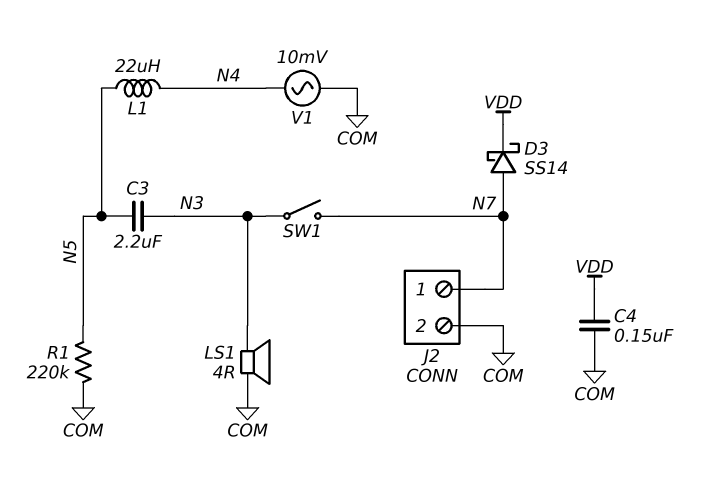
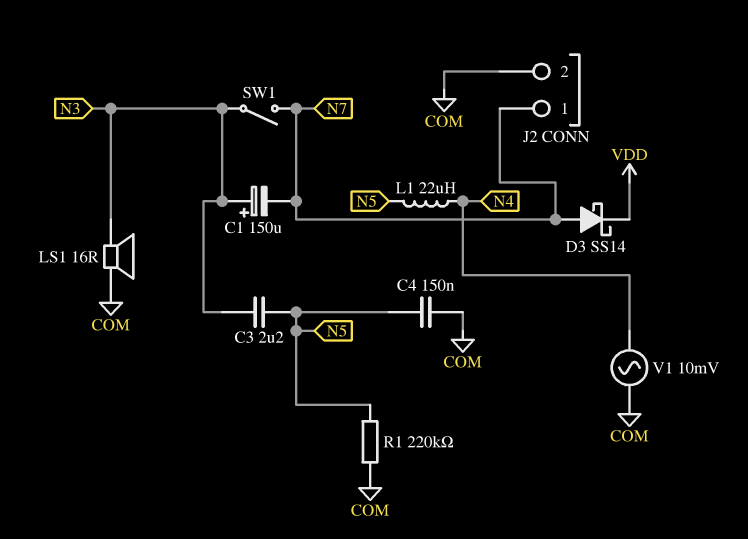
C1: none -> 150uF (plus N3, minus N7)
C4: 150nF (COM, VDD) -> 150nF (COM, N5)
LS1: speaker 4R (COM, N3) -> speaker 16R (COM, N3)

